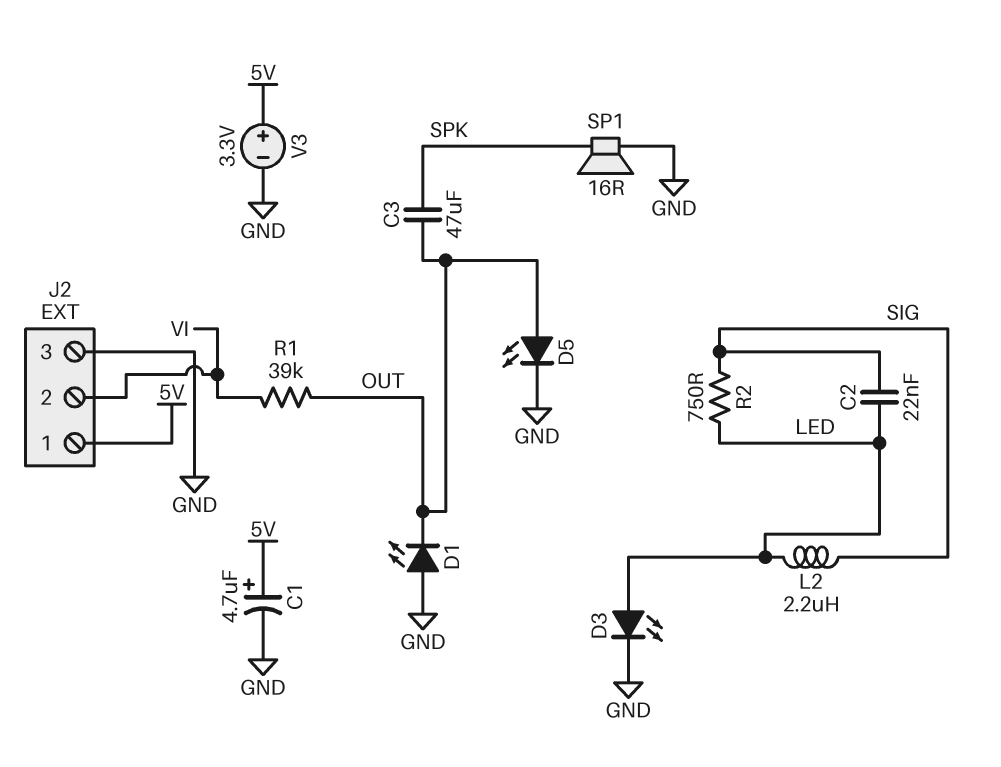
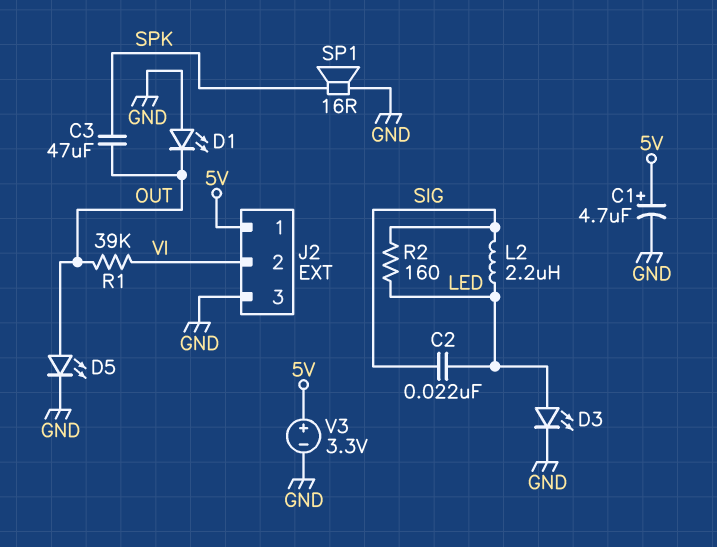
R2: 750 (LED, SIG) -> 160 (LED, SIG)

